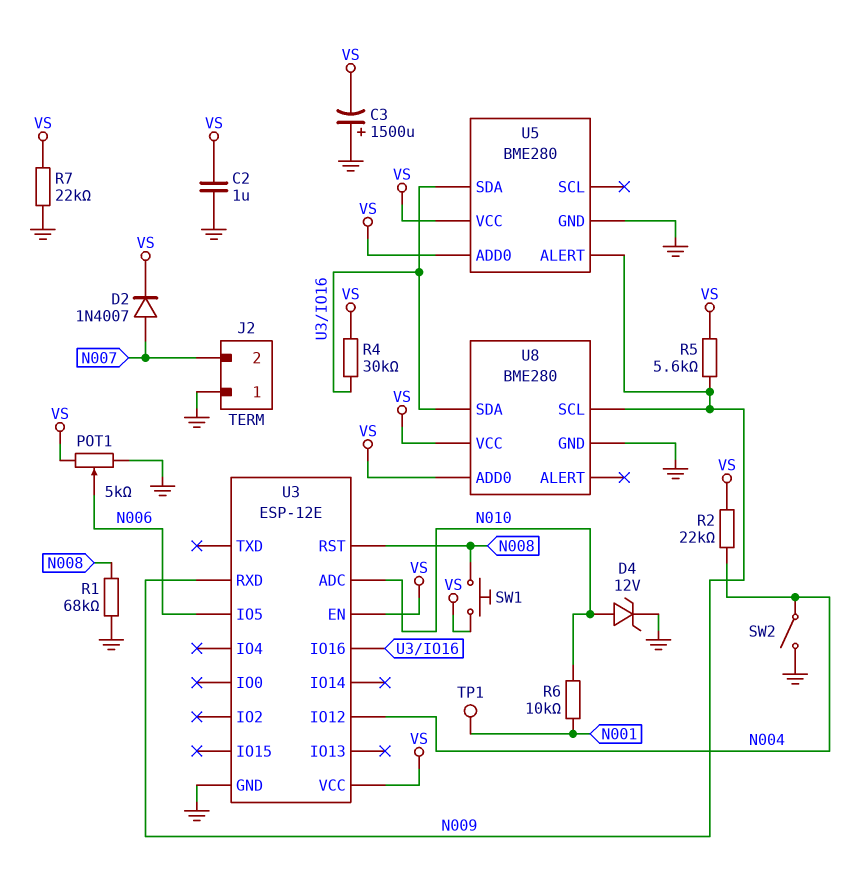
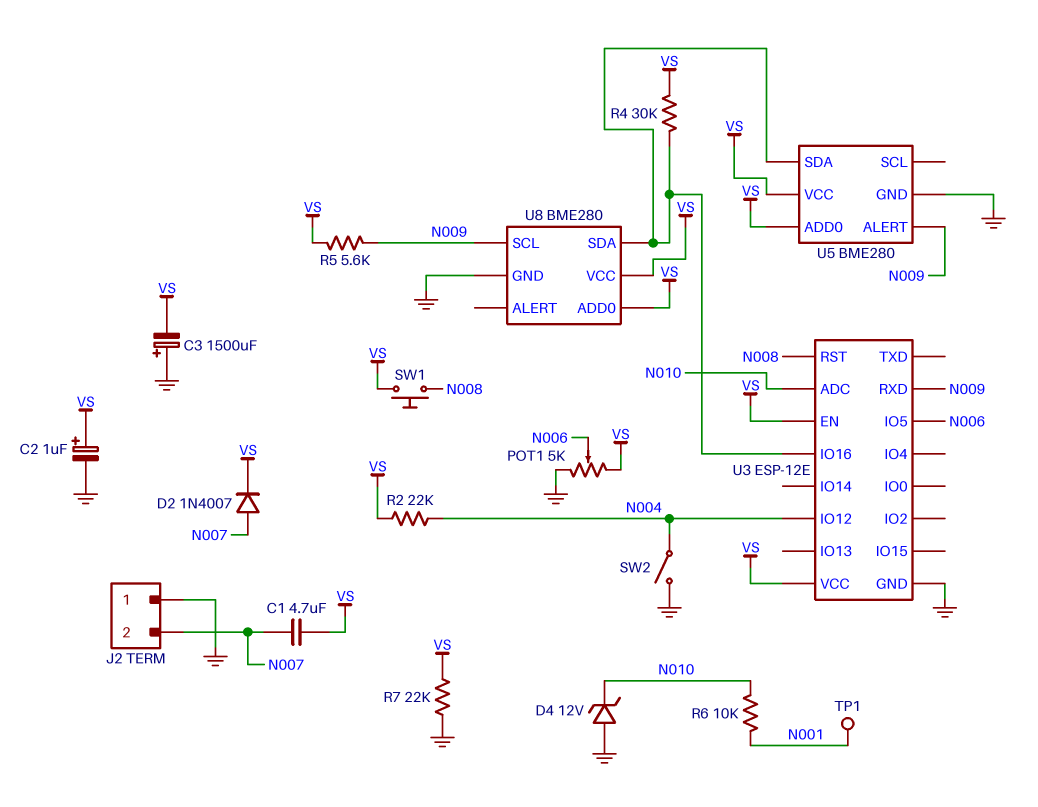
C1: none -> 4.7uF (N007, VS)
C2: 1uF (GND, VS) -> 1uF (plus VS, minus GND)
D4: zener 12V (A N010, K GND) -> zener 12V (A GND, K N010)
R1: 68k (GND, N008) -> none

